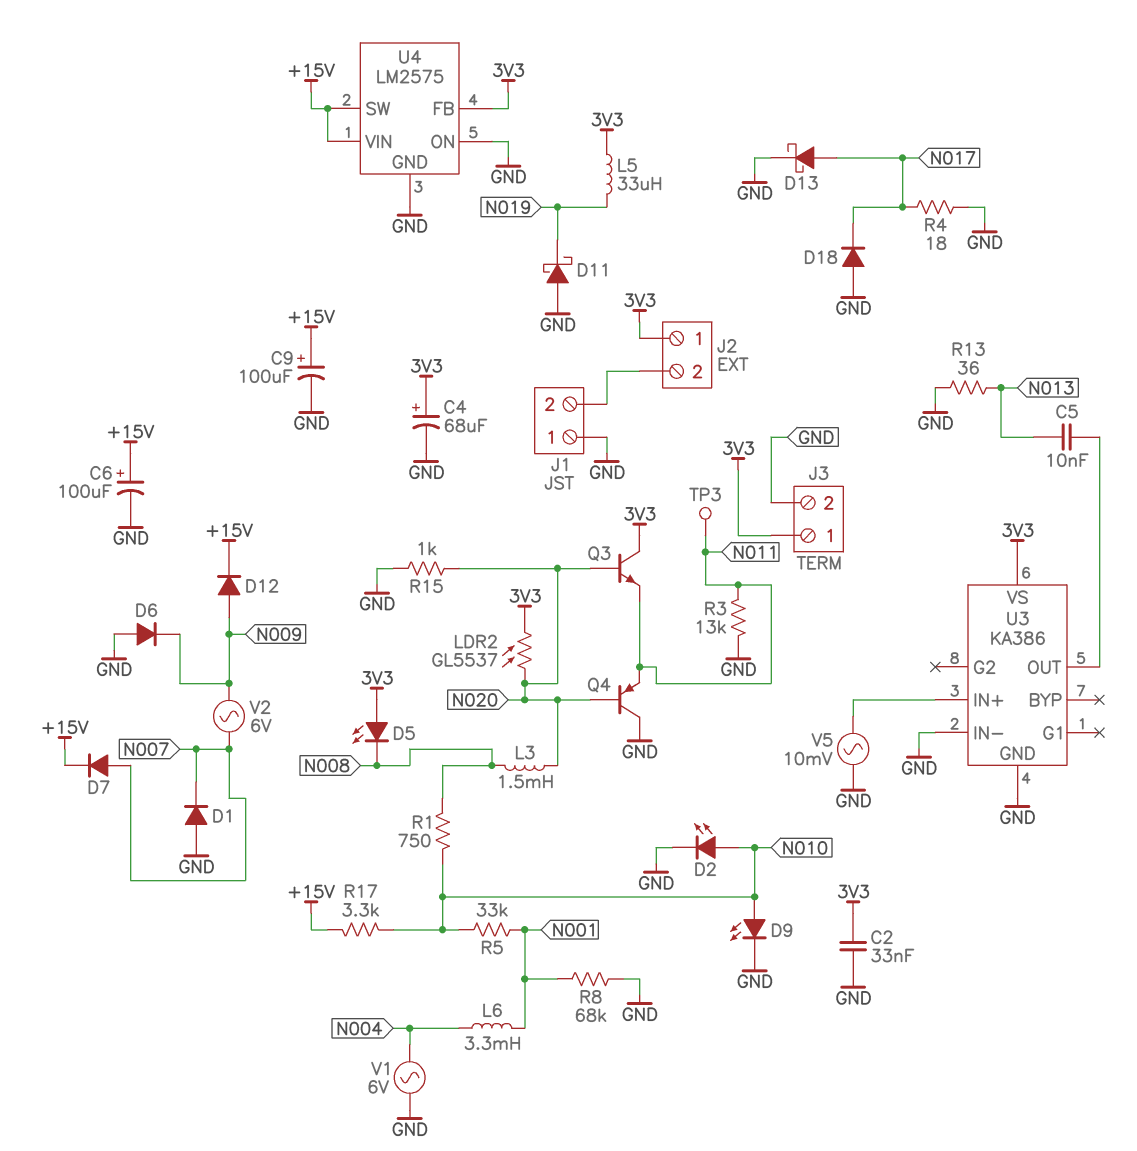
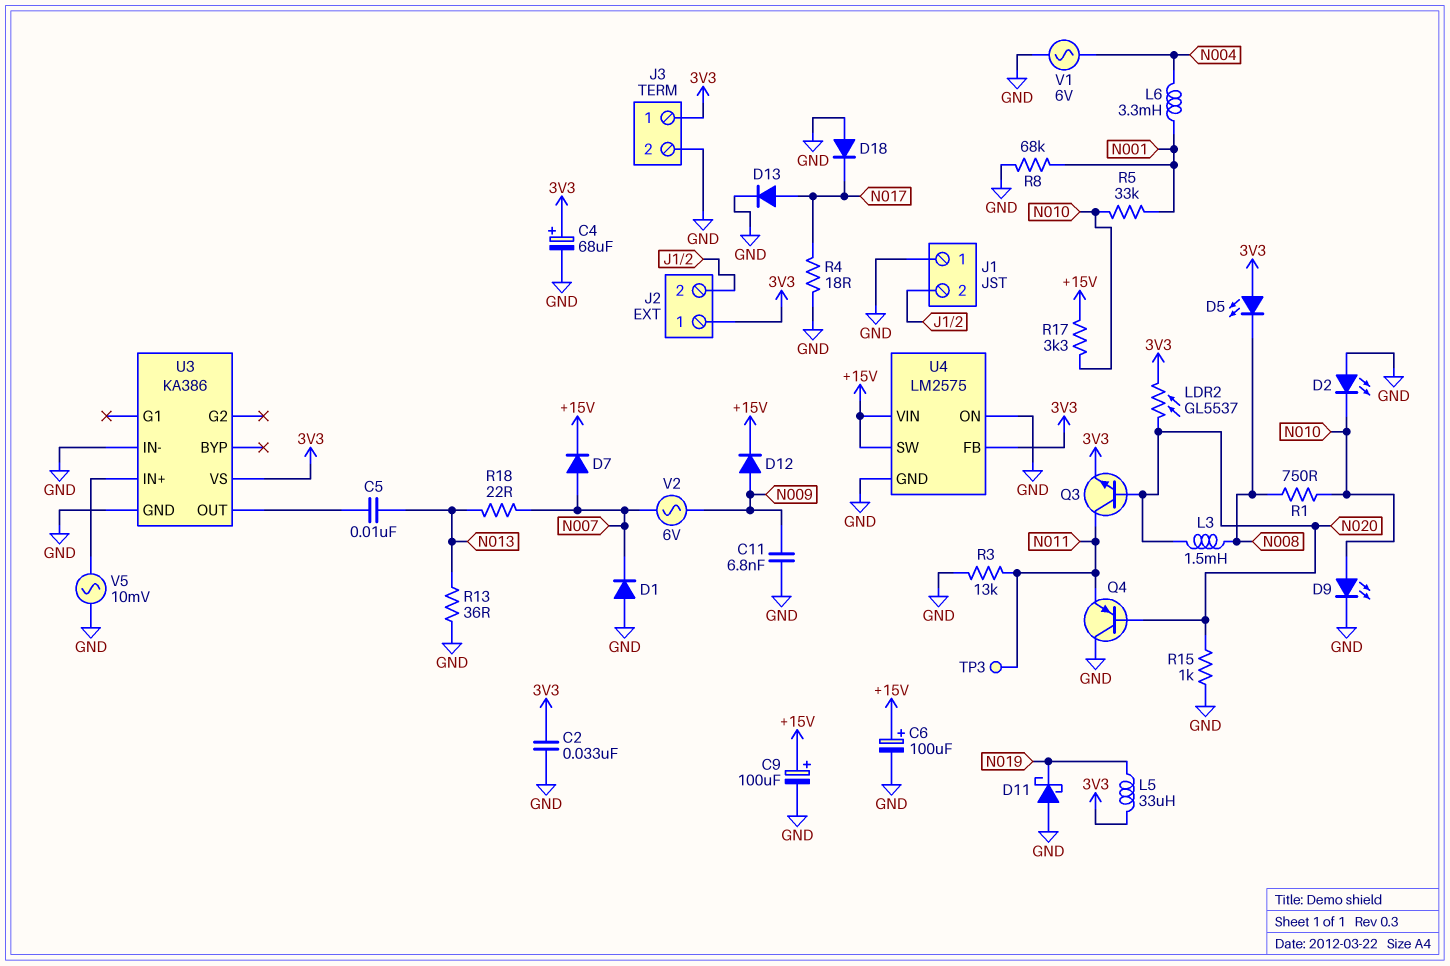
C11: none -> 6.8nF (GND, N009)
D2: LED (A N010, K GND) -> LED (A GND, K N010)
D6: diode (A GND, K N009) -> none
D13: schottky (A N017, K GND) -> diode (A N017, K GND)
Q3: NPN (B N020, C 3V3, E N011) -> NPN (B N020, C N011, E 3V3)
R18: none -> 22 (N007, N013)

